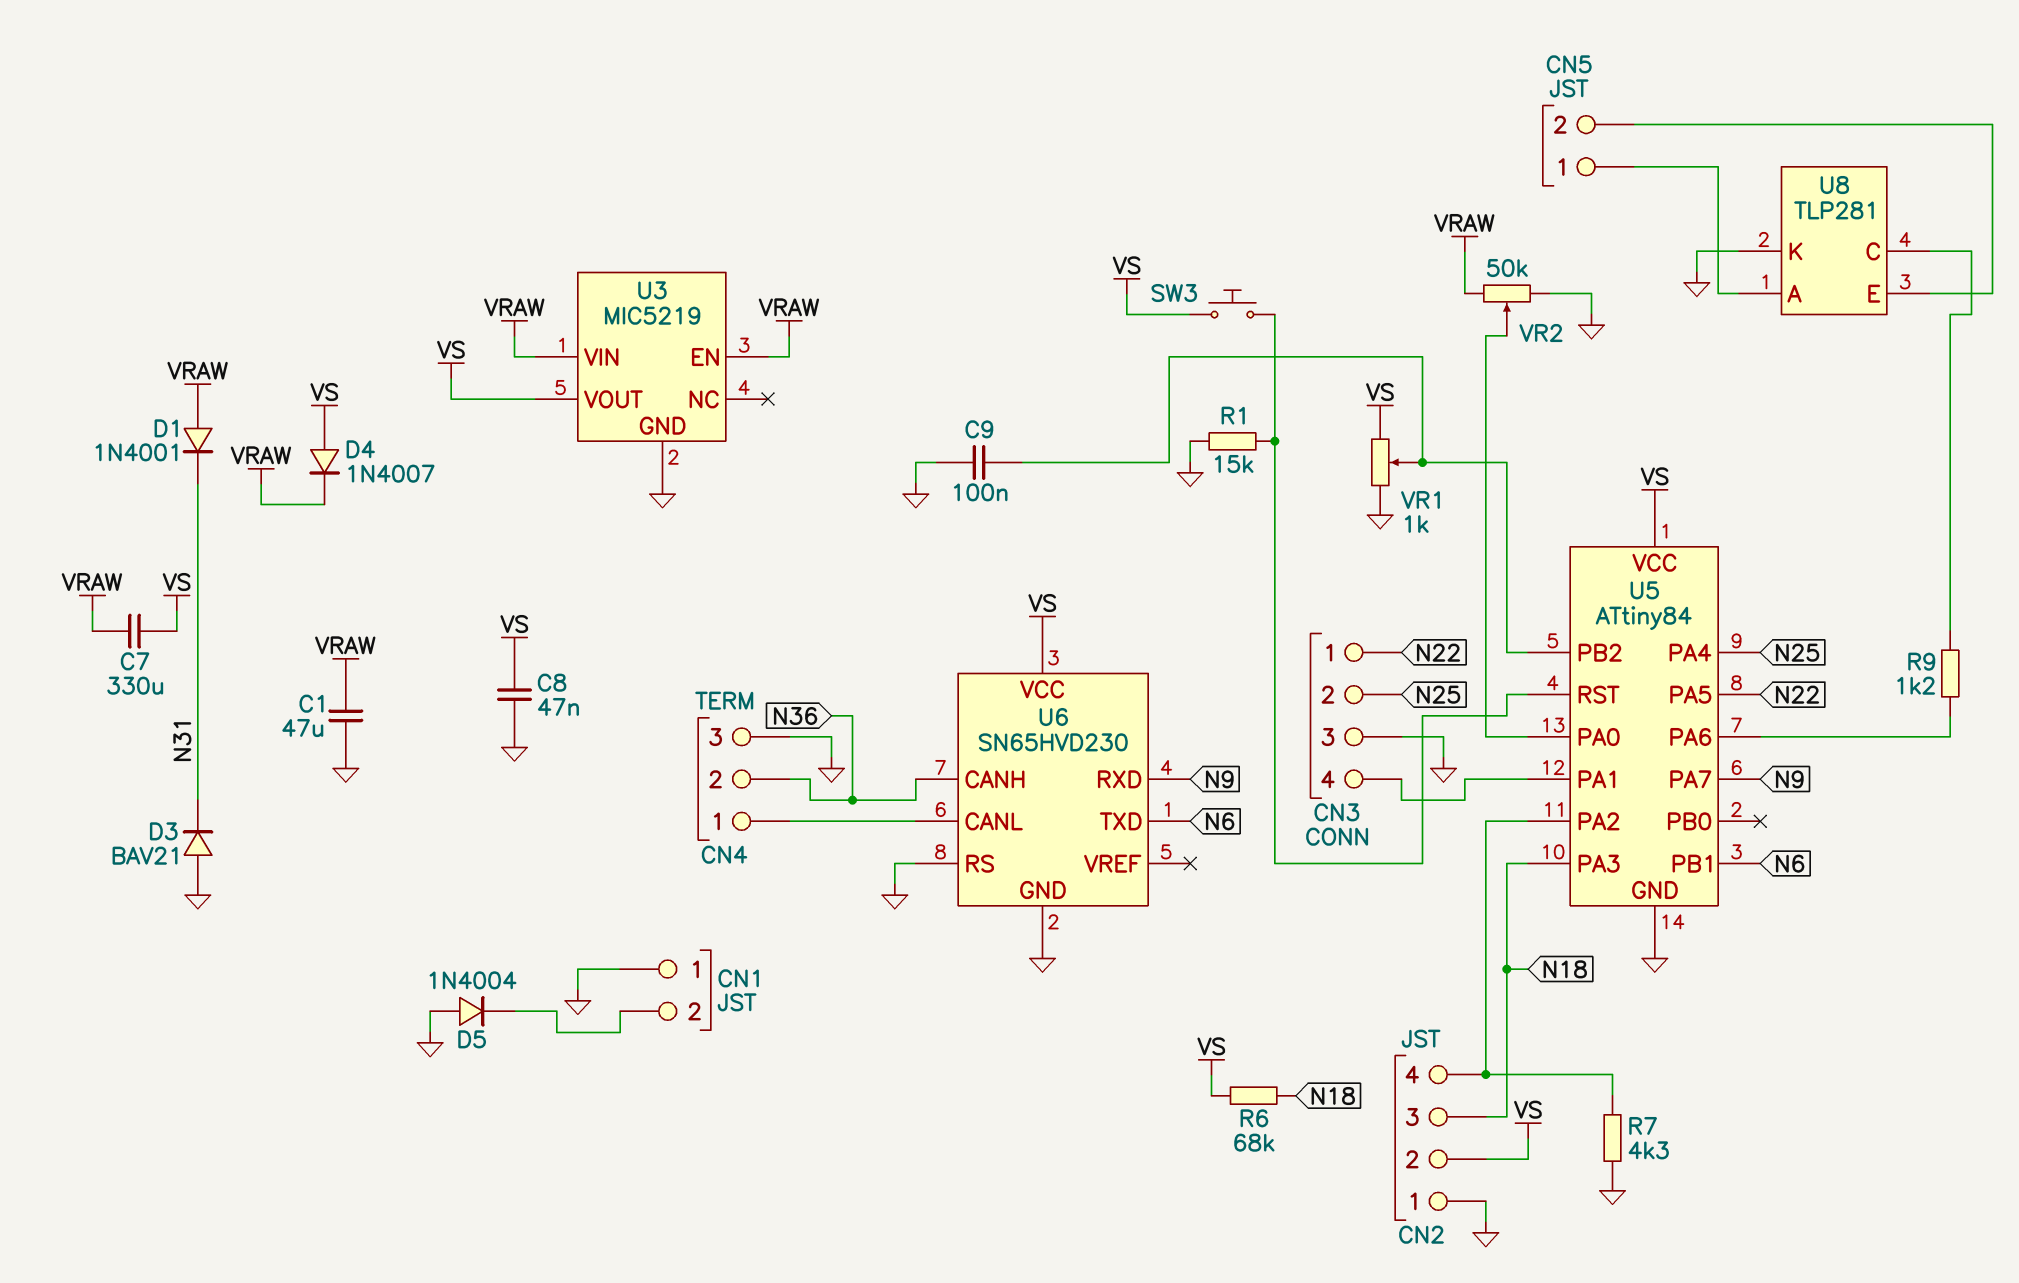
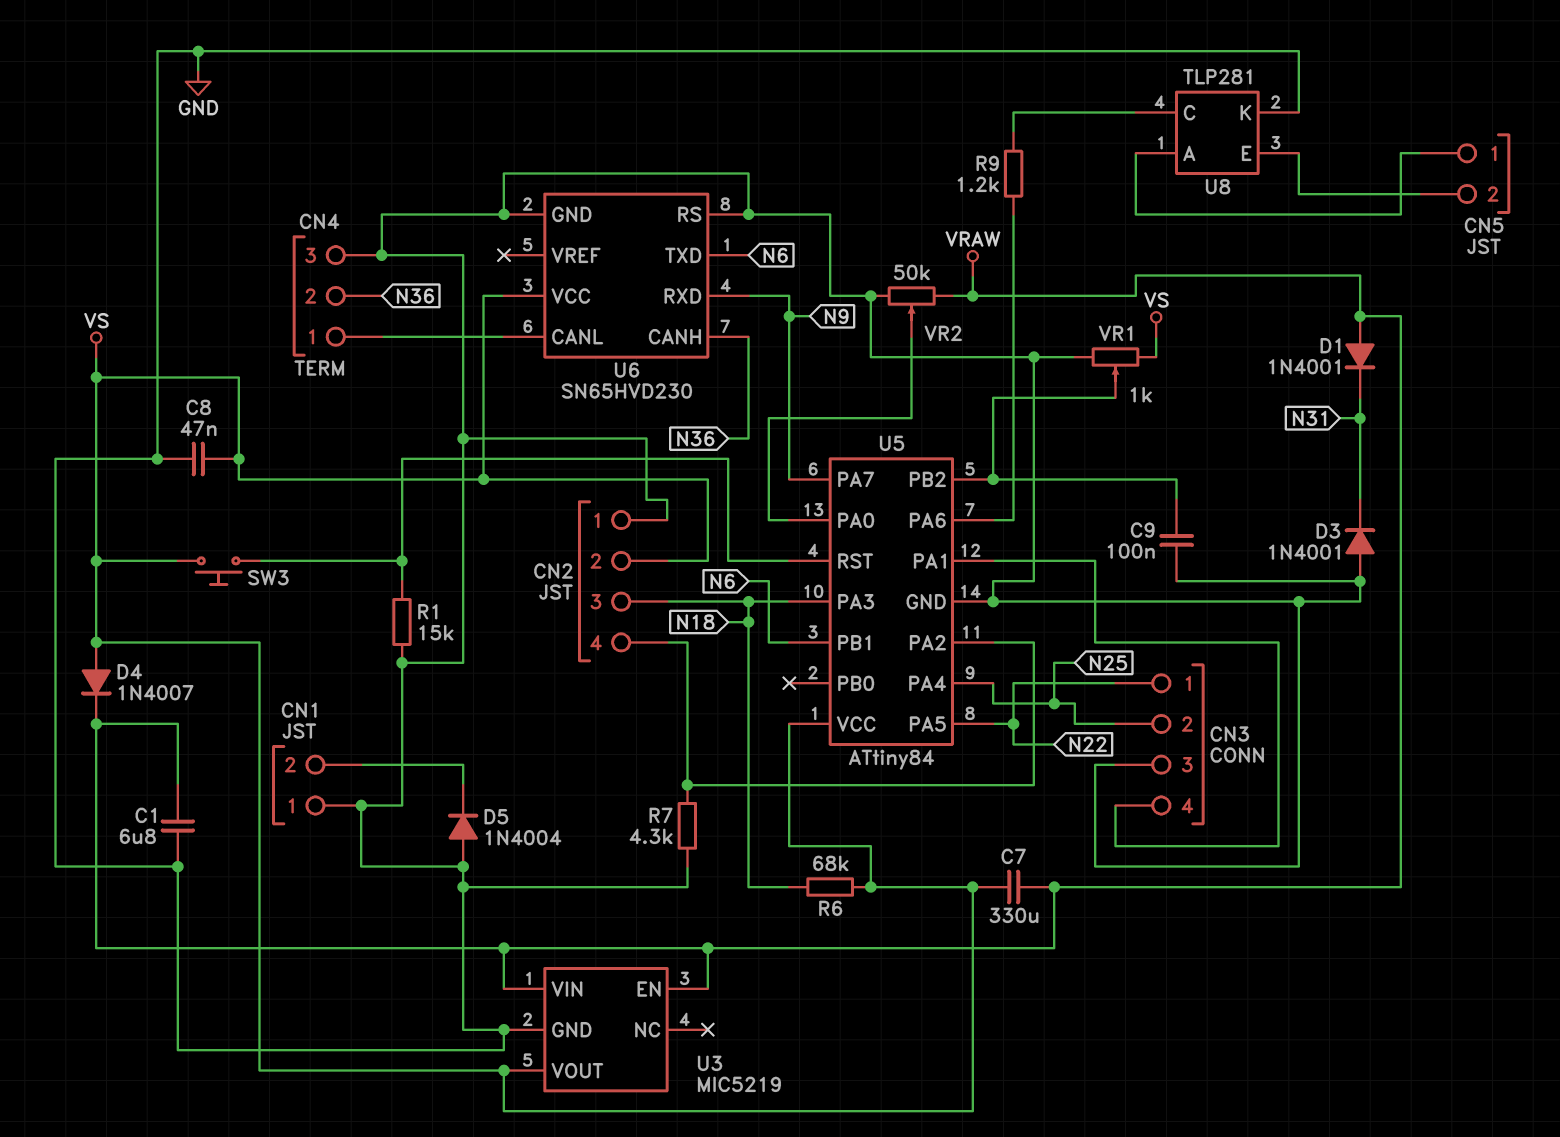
C1: 47uF (GND, VRAW) -> 6.8uF (GND, VRAW)
D3: diode BAV21 (A GND, K N31) -> diode 1N4001 (A GND, K N31)

